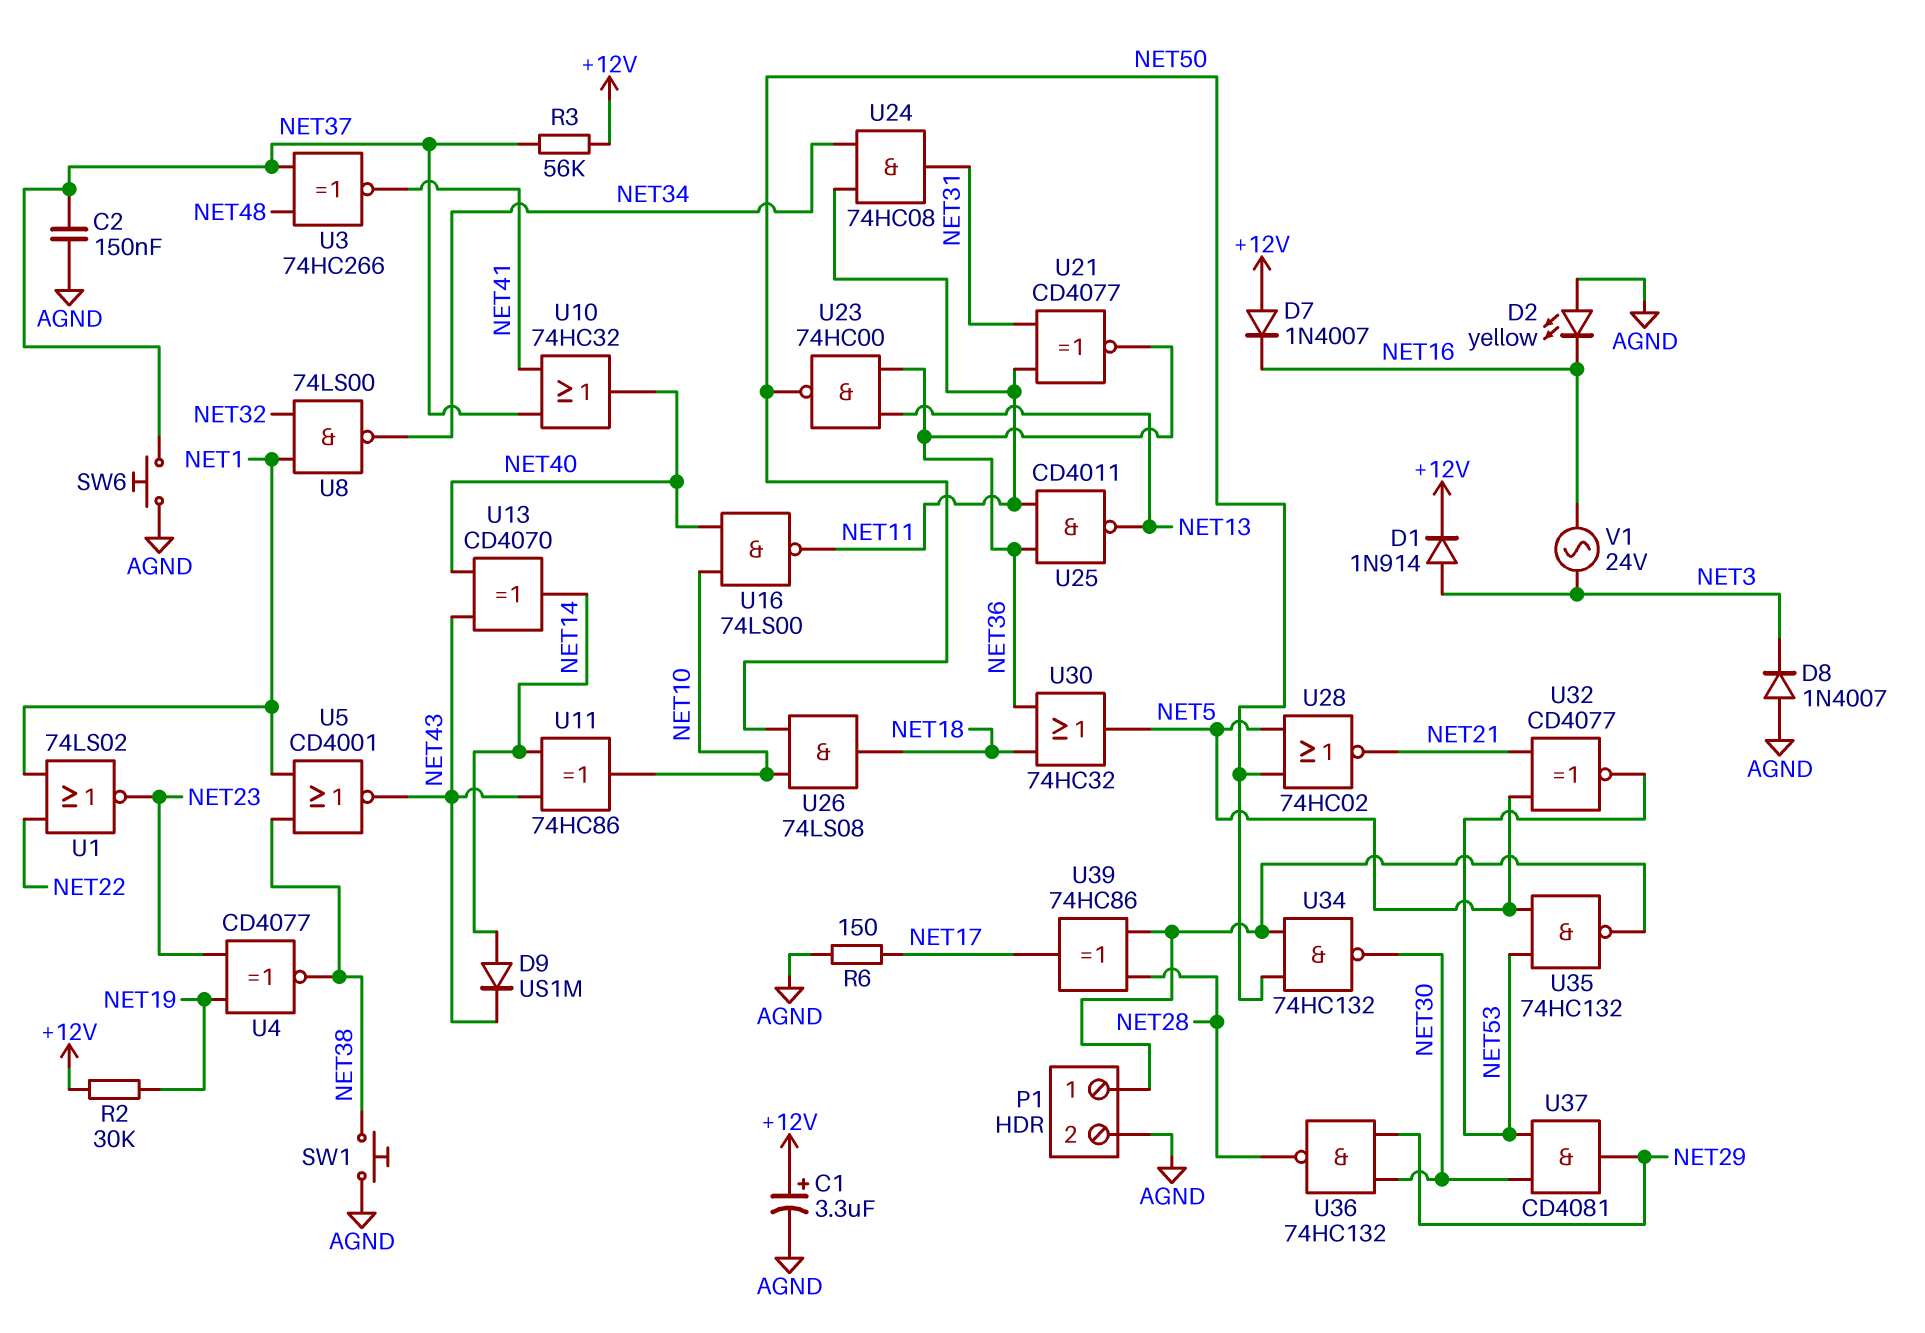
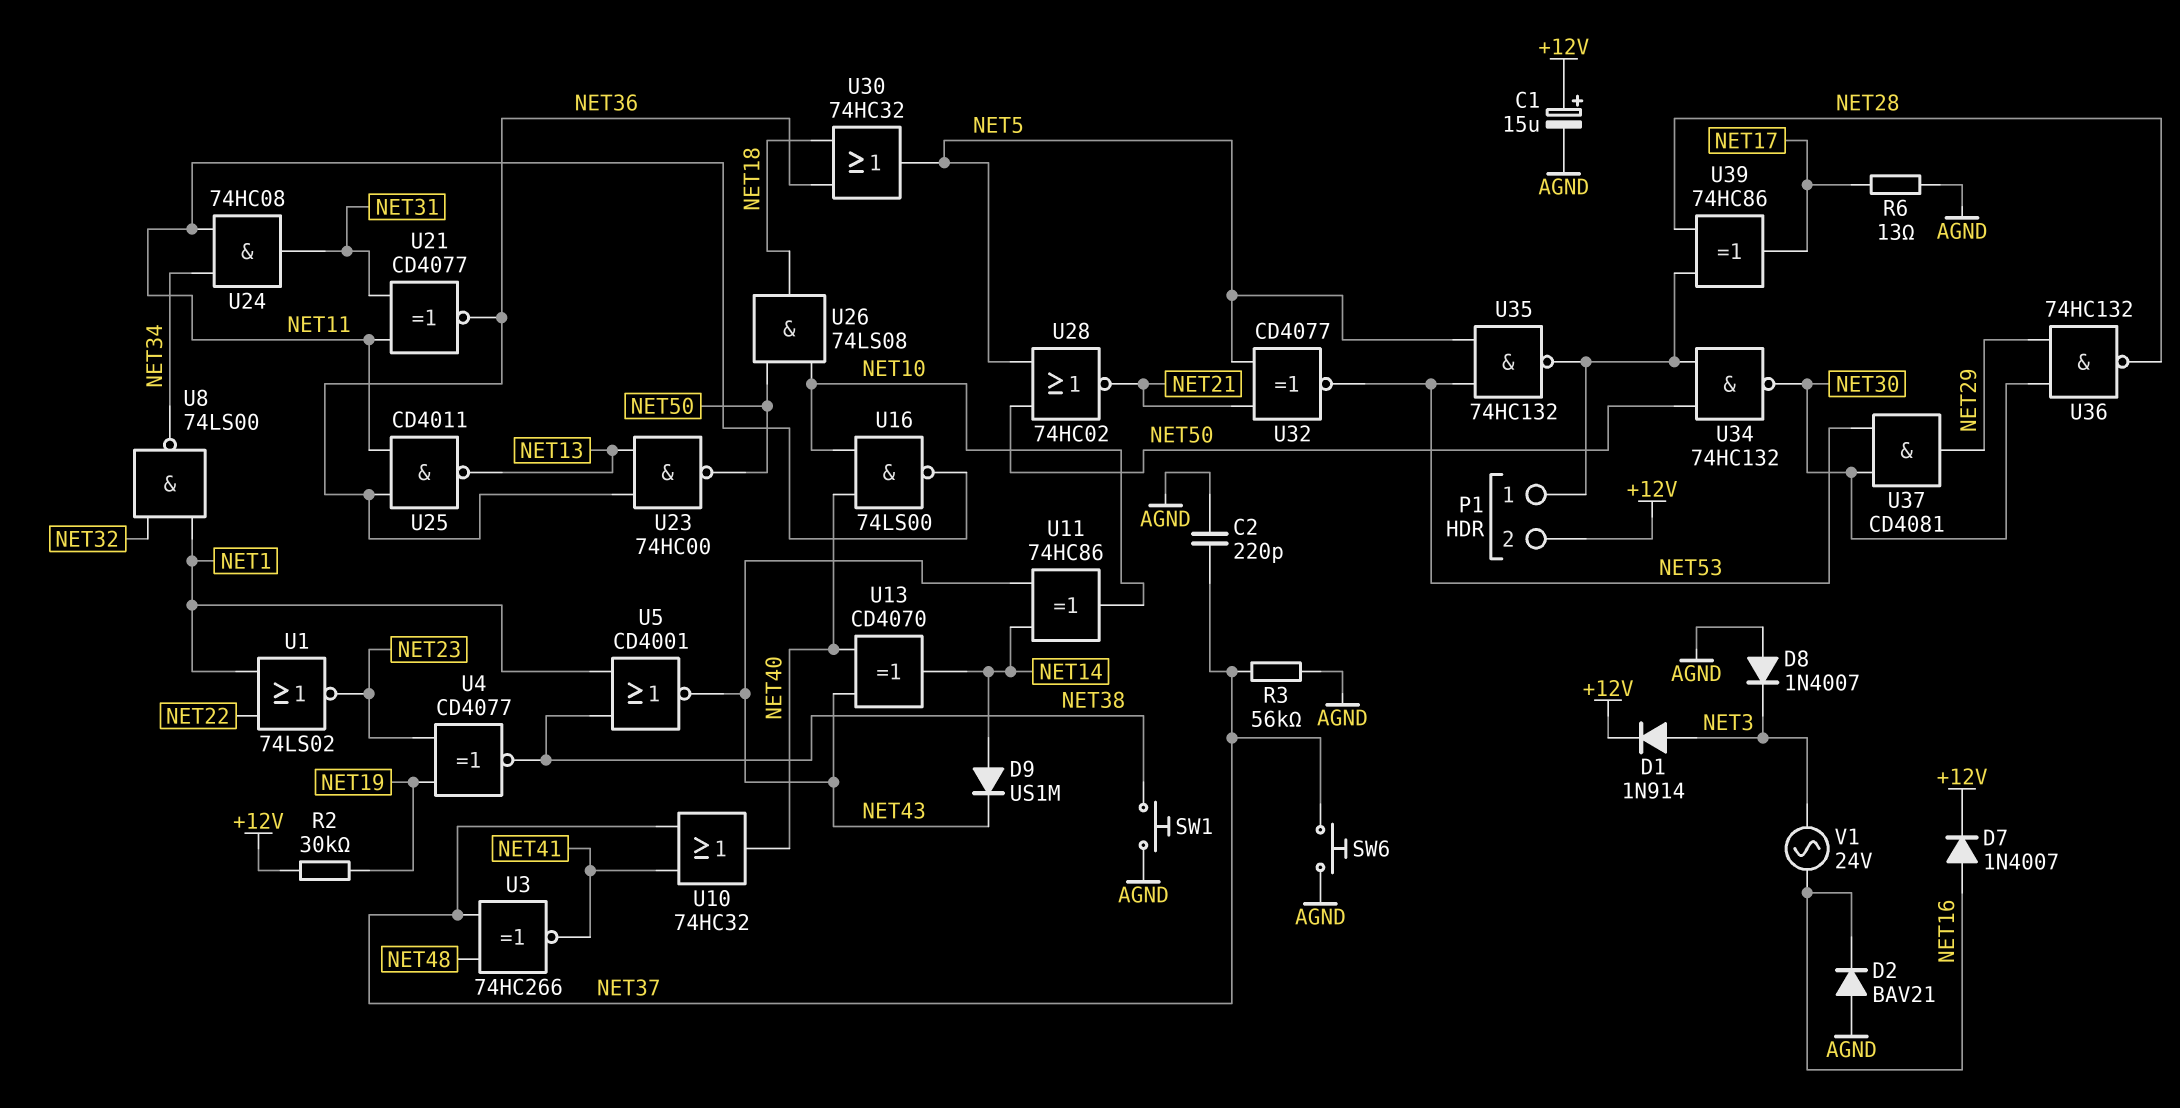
C1: 3.3uF (plus +12V, minus AGND) -> 15uF (plus +12V, minus AGND)
C2: 150nF (AGND, NET37) -> 220pF (AGND, NET37)
D2: LED yellow (A AGND, K NET16) -> diode BAV21 (A AGND, K NET16)
D7: diode 1N4007 (A +12V, K NET16) -> diode 1N4007 (A NET16, K +12V)
P1 pin 2: AGND -> +12V
R3: 56k (+12V, NET37) -> 56k (AGND, NET37)
R6: 150 (AGND, NET17) -> 13 (AGND, NET17)

